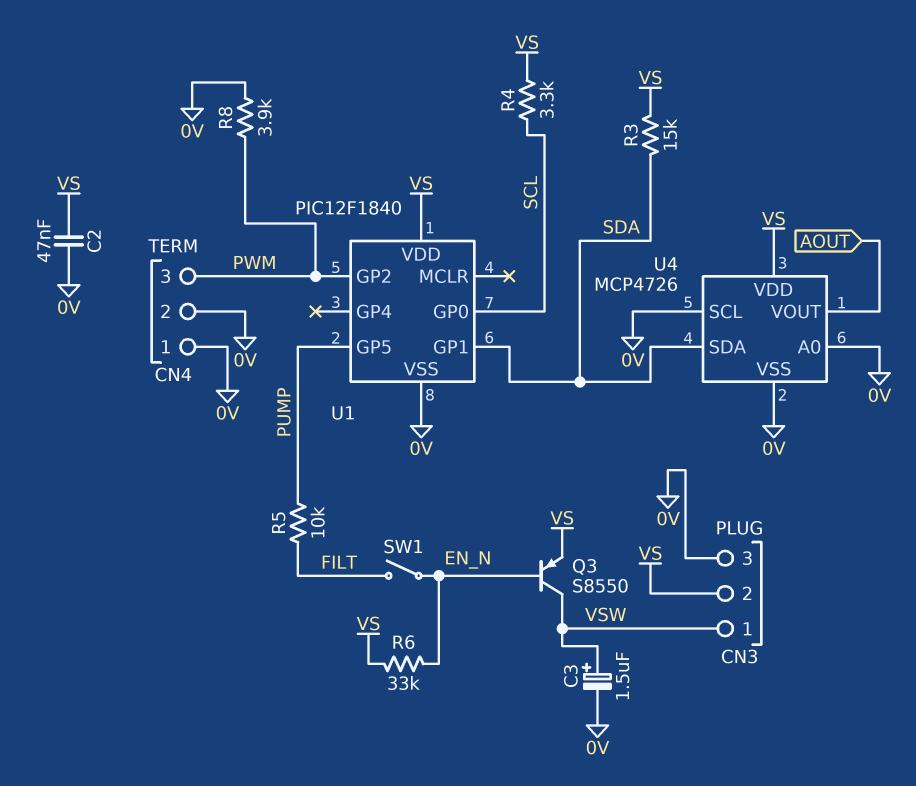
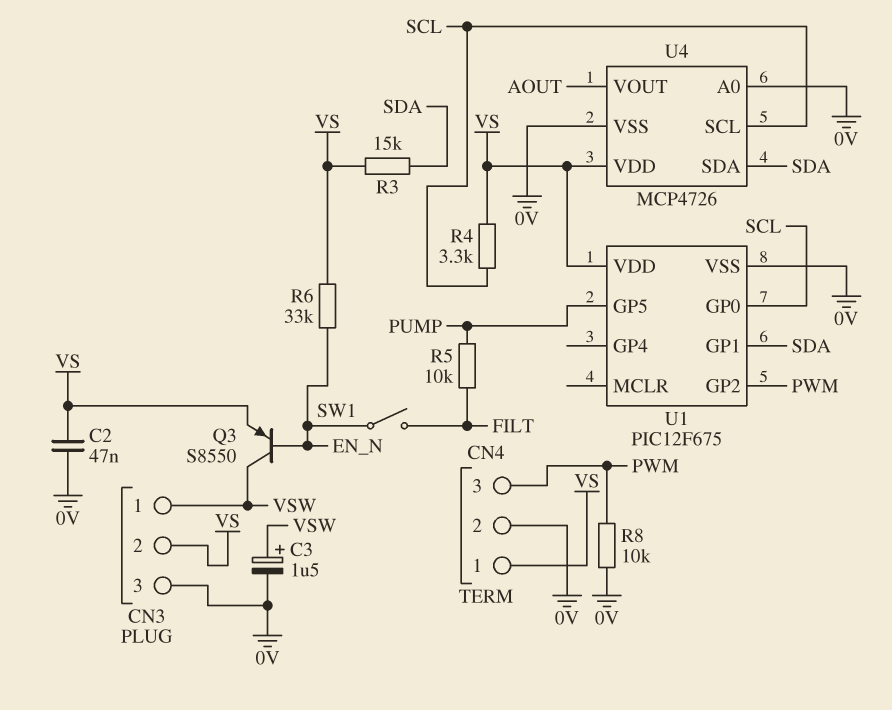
CN4 pin 1: 0V -> VS
R8: 3.9k (0V, PWM) -> 10k (0V, PWM)
U1: PIC12F1840 -> PIC12F675
U4 pin SCL: 0V -> SCL

